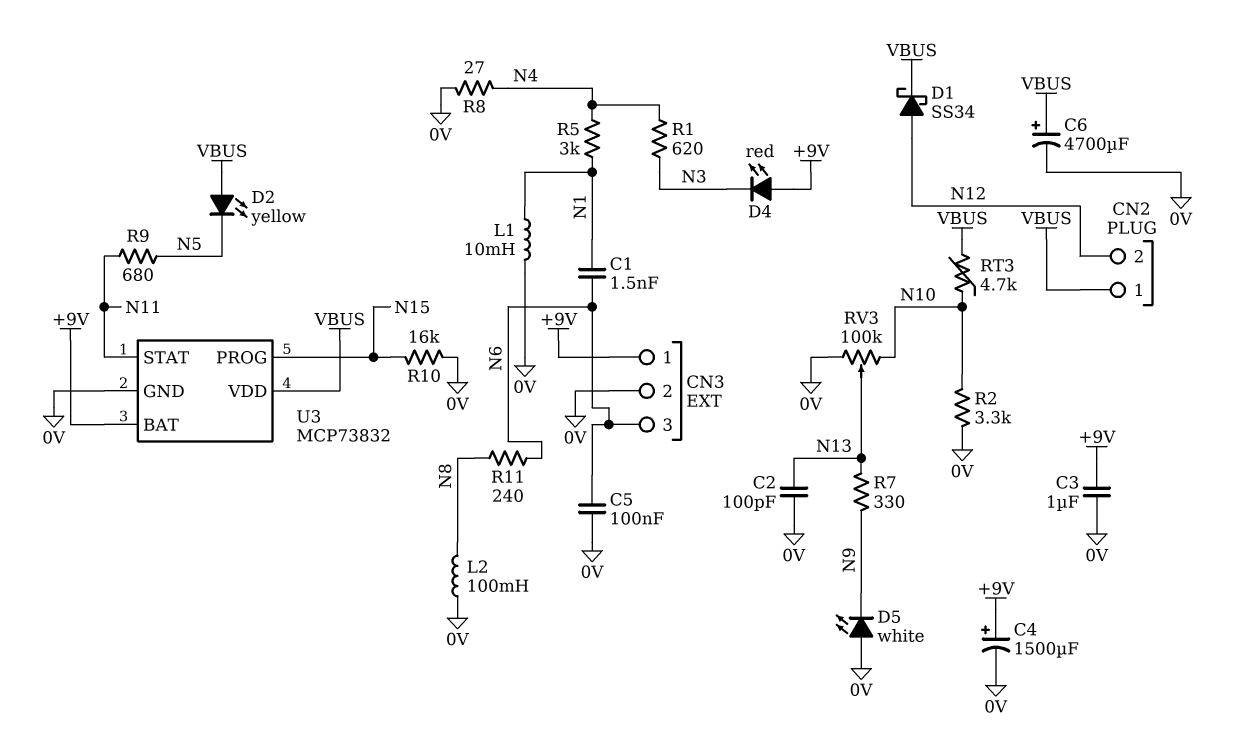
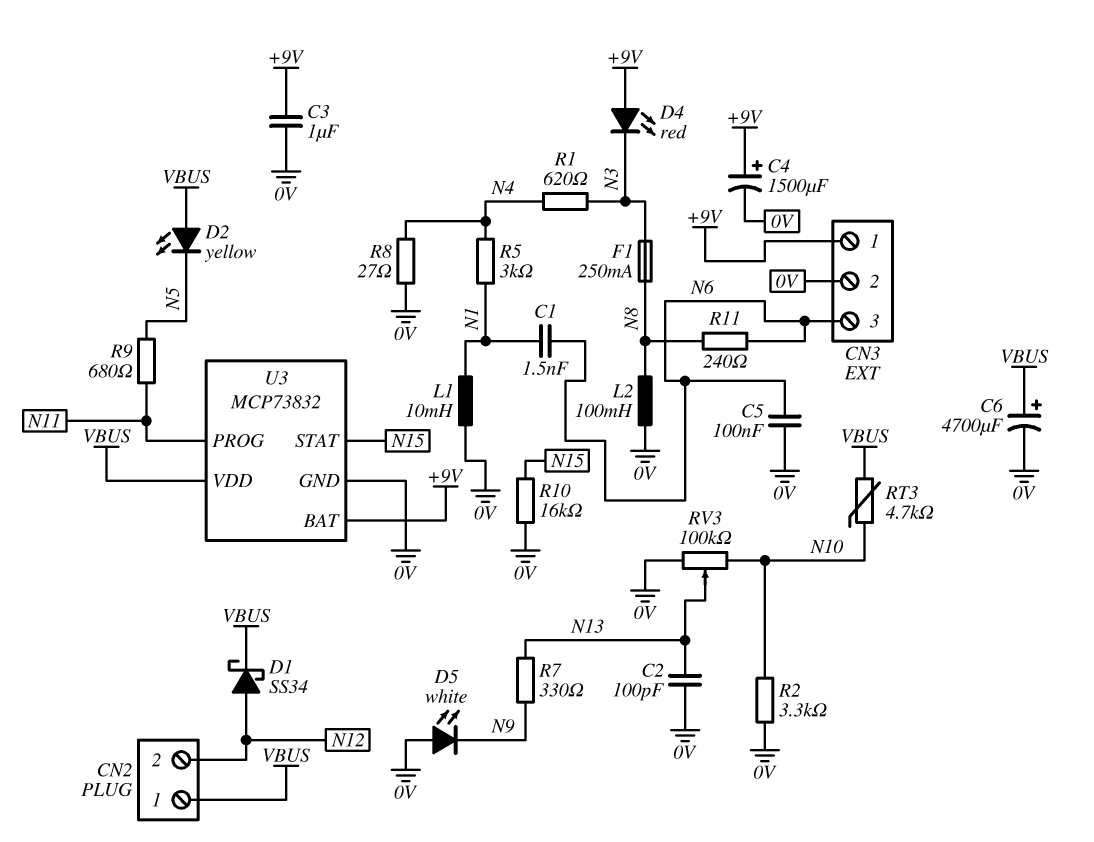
F1: none -> 250mA (N3, N8)
U3 pin PROG: N15 -> N11
U3 pin STAT: N11 -> N15

